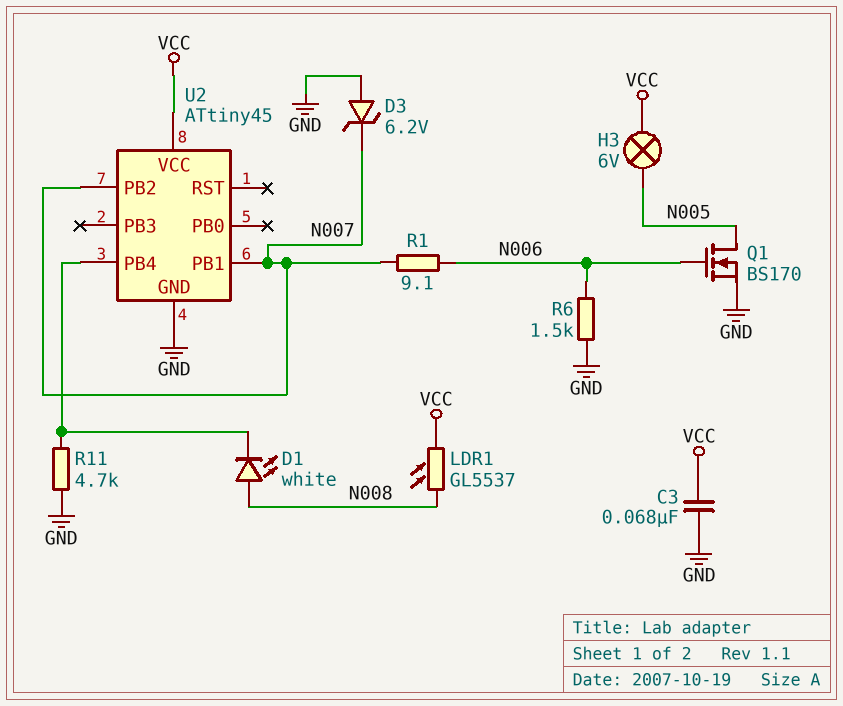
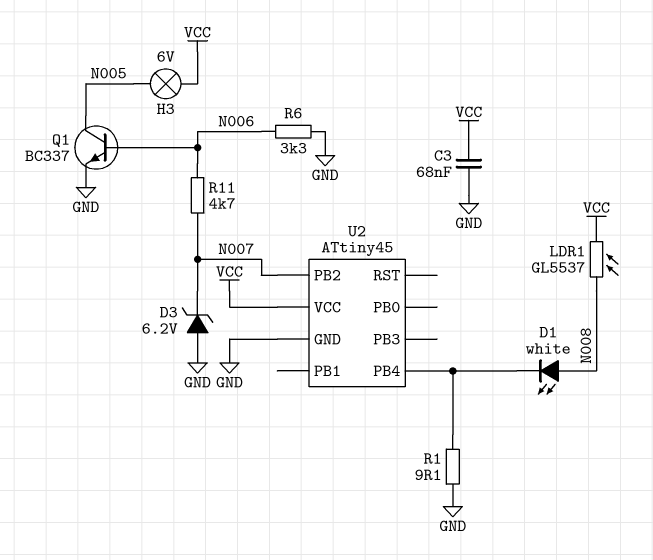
Q1: NMOS BS170 (G N006, D N005, S GND) -> NPN BC337 (B N006, C N005, E GND)
R1: 9.1 (N006, N007) -> 9.1 (GND, U2/PB4)
R6: 1.5k (GND, N006) -> 3.3k (GND, N006)
R11: 4.7k (GND, U2/PB4) -> 4.7k (N006, N007)
U2 pin PB1: N007 -> none

